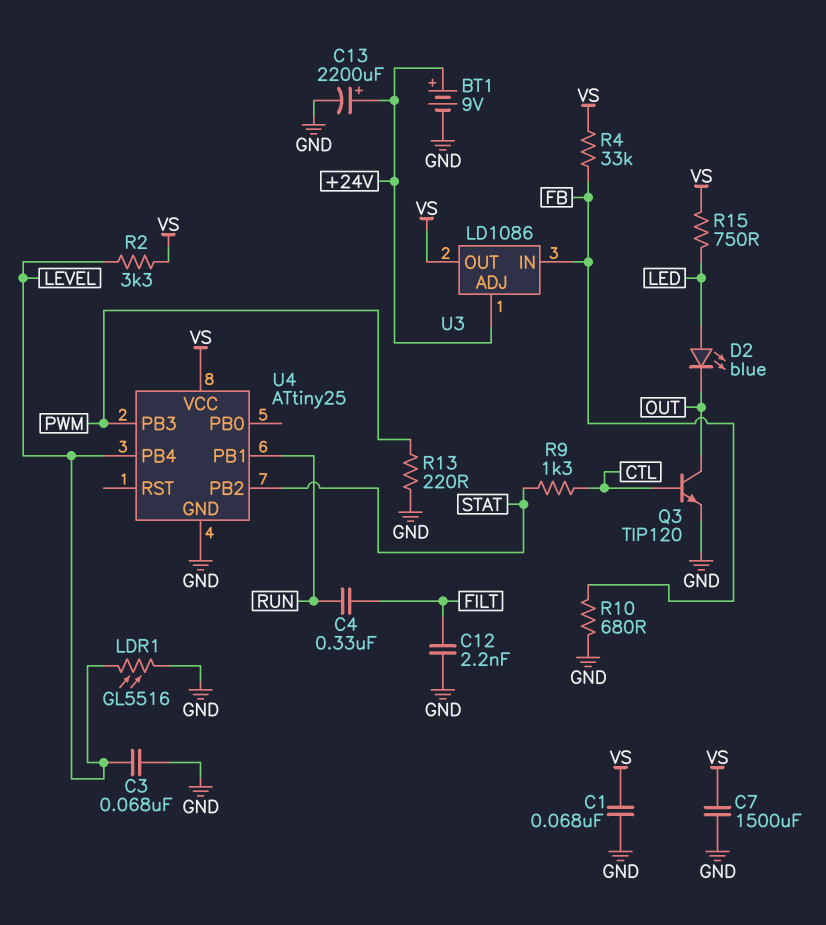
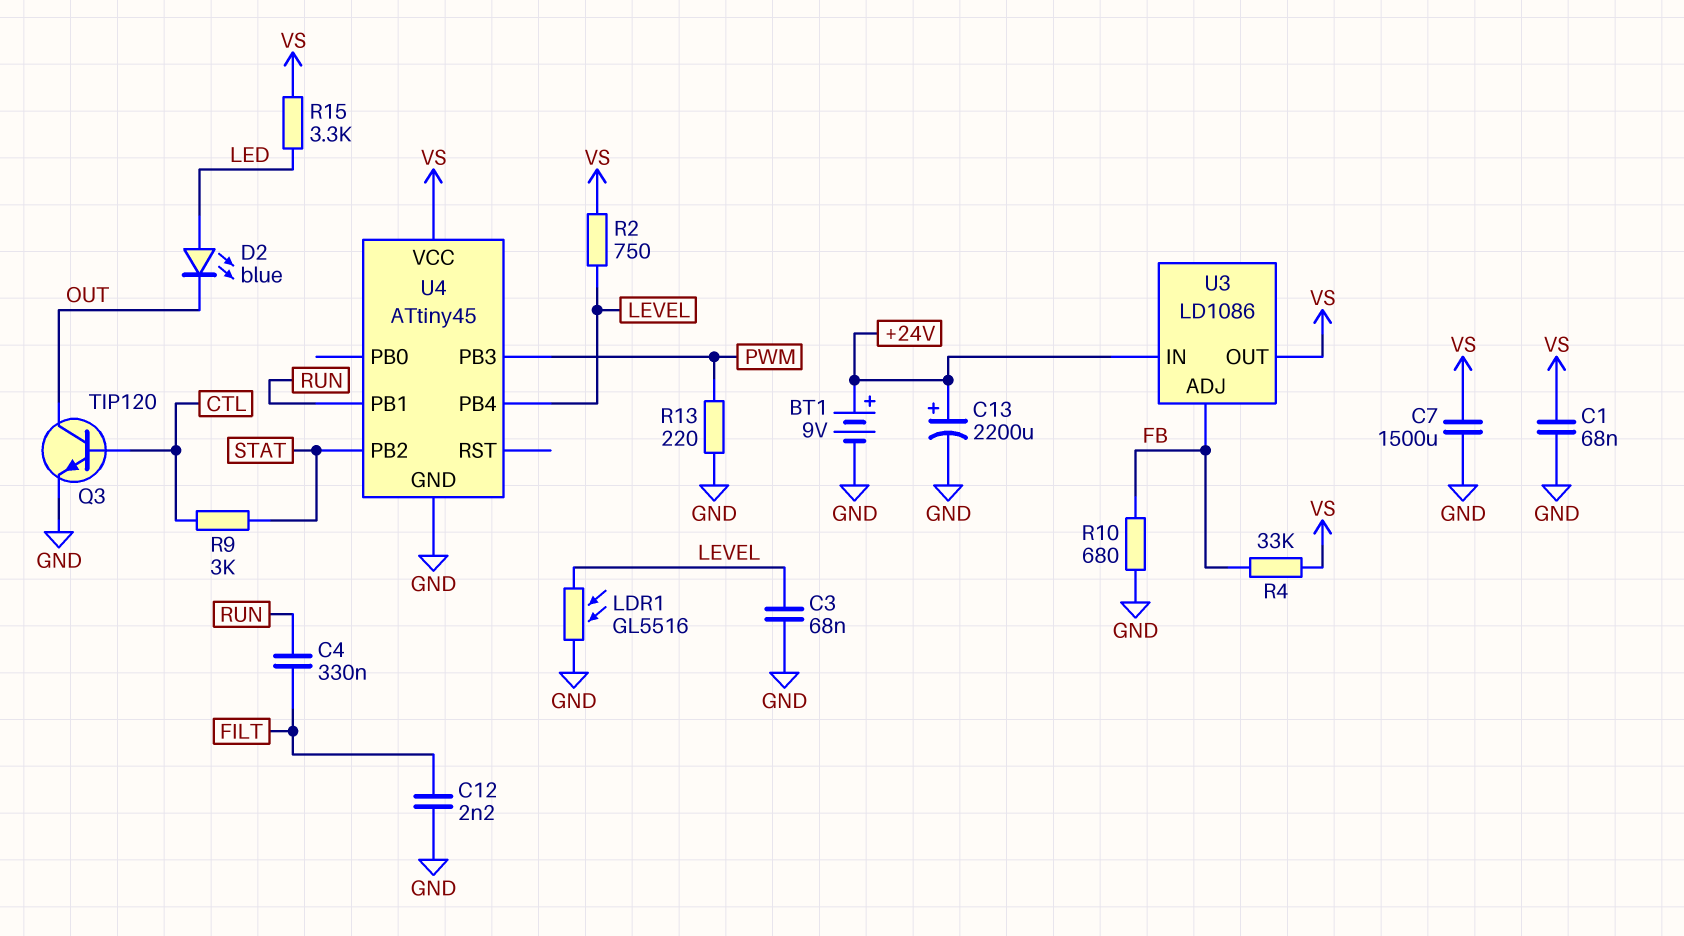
R2: 3.3k (LEVEL, VS) -> 750 (LEVEL, VS)
R9: 1.3k (CTL, STAT) -> 3k (CTL, STAT)
R15: 750 (LED, VS) -> 3.3k (LED, VS)
U3 pin ADJ: +24V -> FB
U3 pin IN: FB -> +24V
U4: ATtiny25 -> ATtiny45

